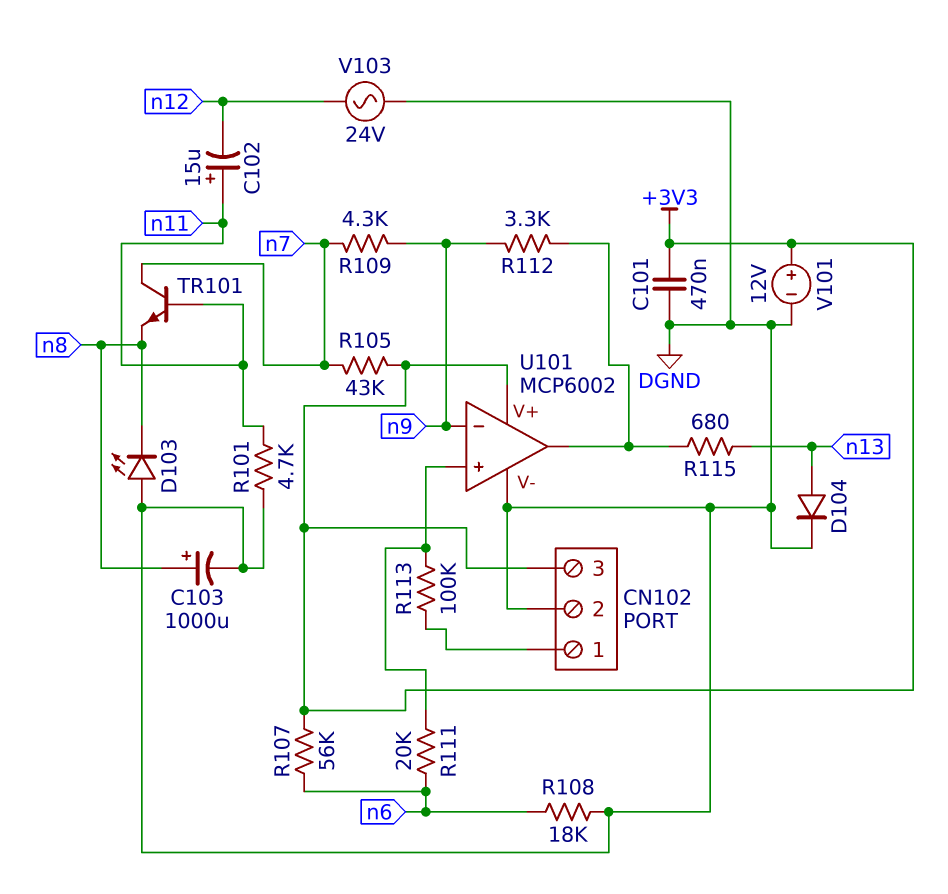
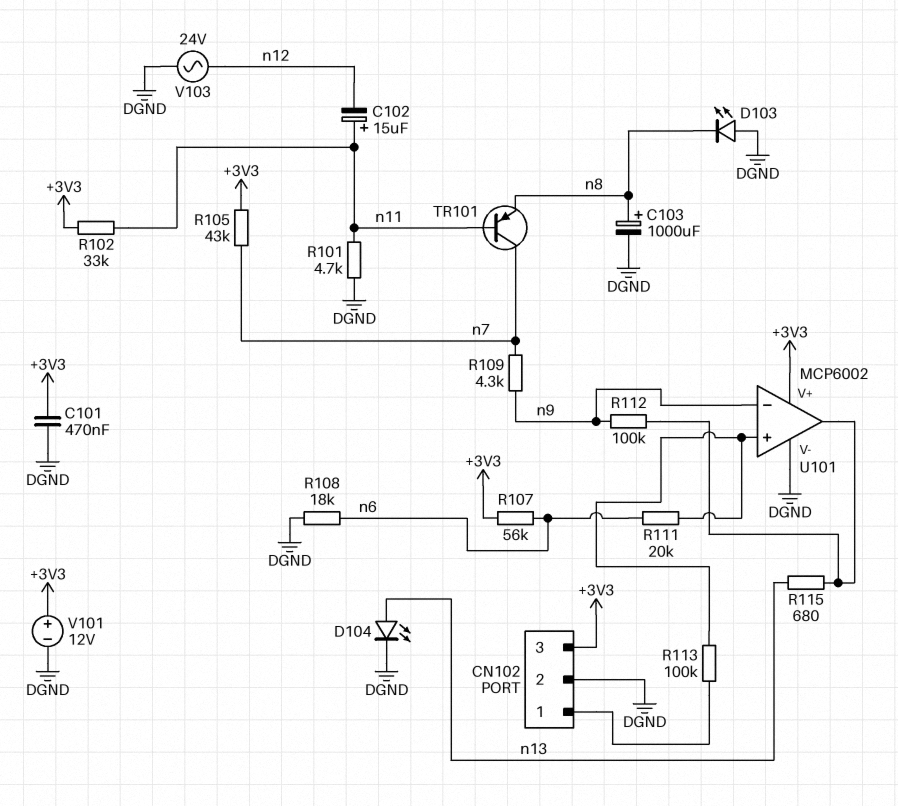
D104: diode (A n13, K DGND) -> LED (A n13, K DGND)
R102: none -> 33k (+3V3, n11)
R112: 3.3k (U101/out, n9) -> 100k (U101/out, n9)
TR101: NPN (B n11, C n7, E n8) -> PNP (B n11, C n7, E n8)

